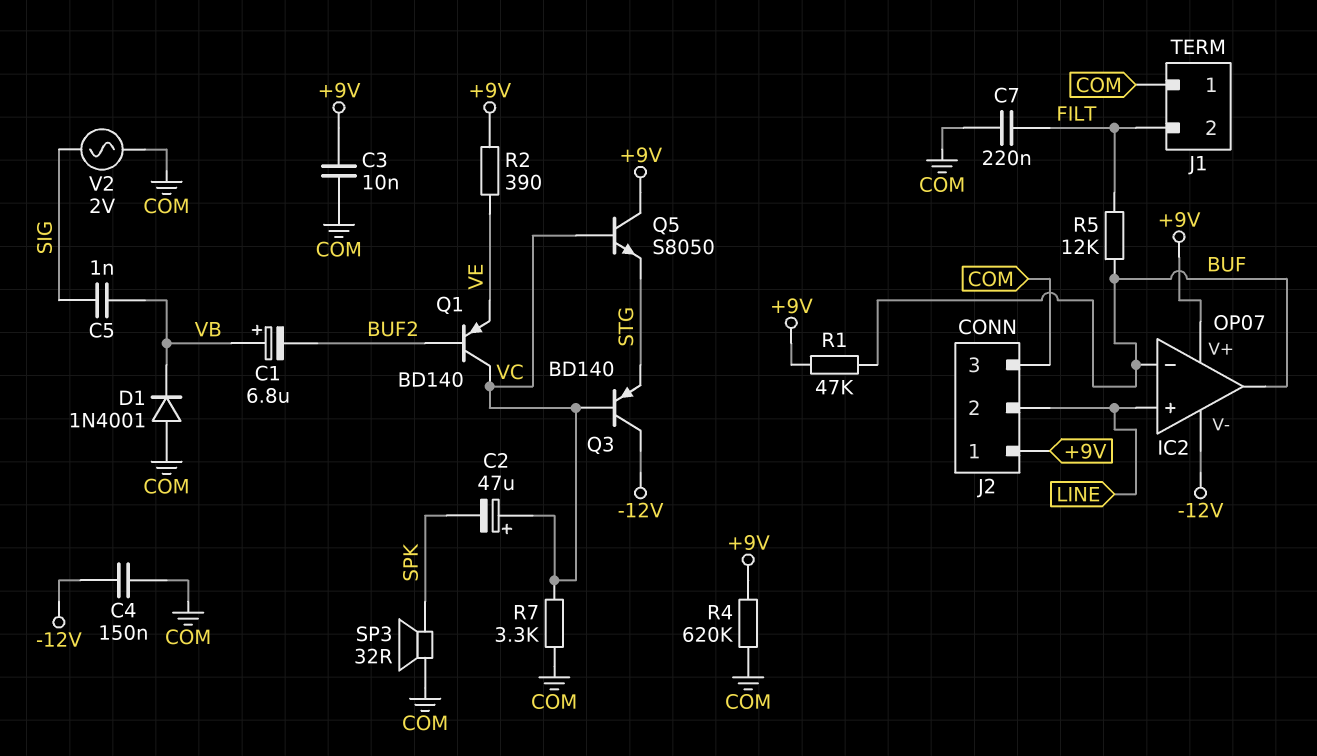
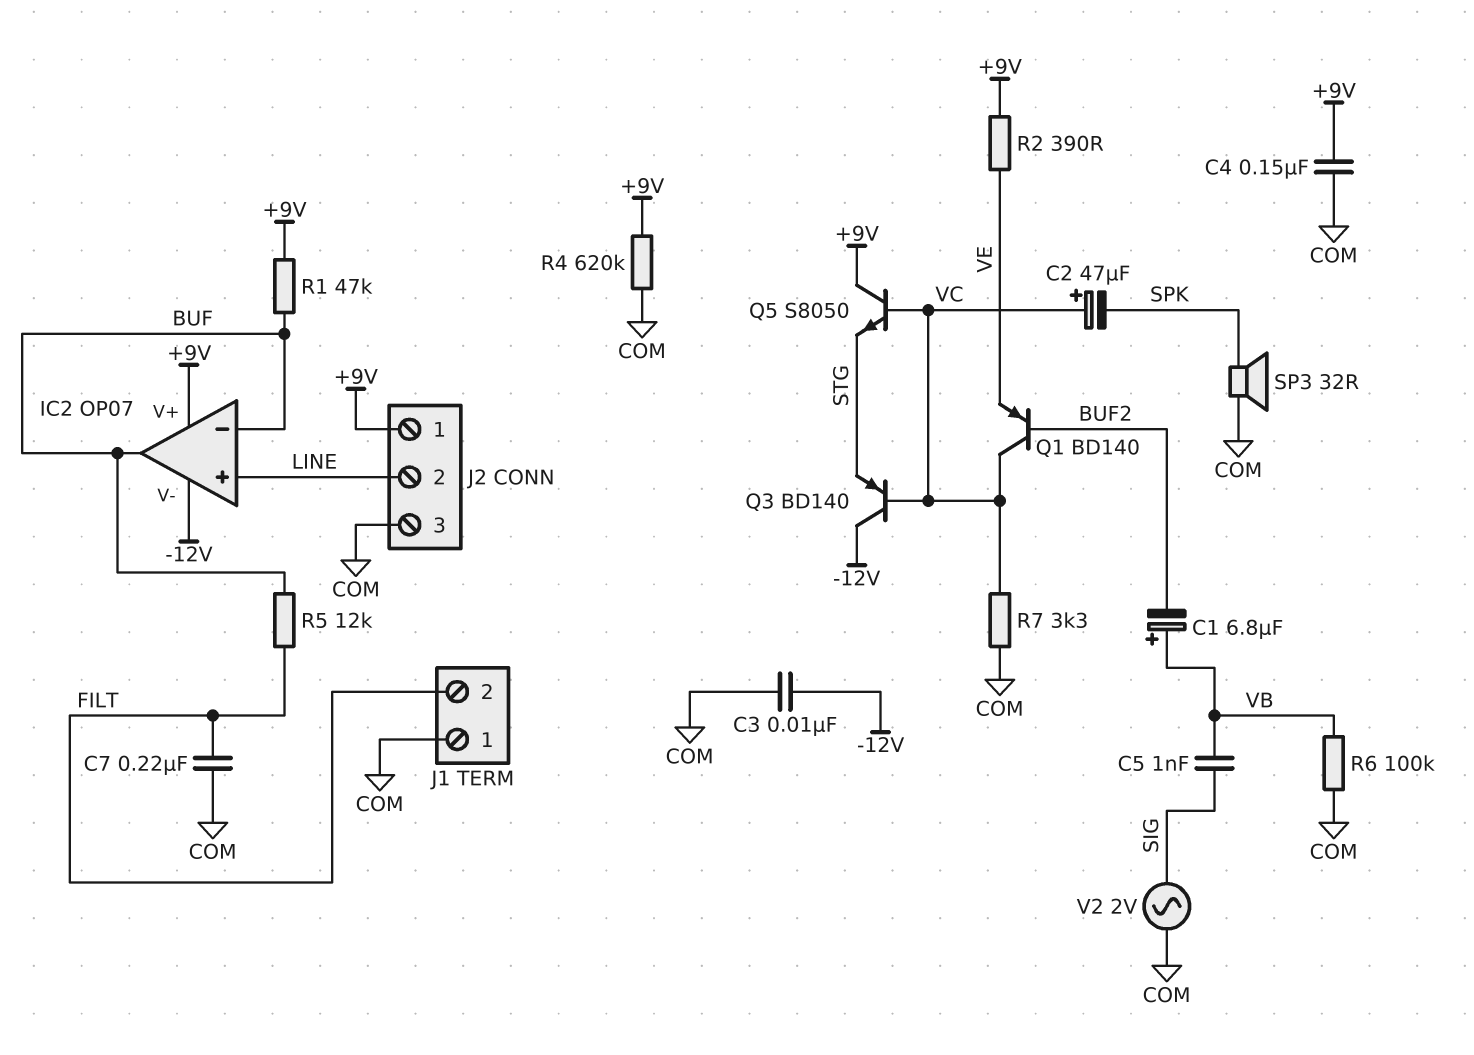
C3: 10nF (+9V, COM) -> 10nF (-12V, COM)
C4: 150nF (-12V, COM) -> 150nF (+9V, COM)
D1: diode 1N4001 (A COM, K VB) -> none
R6: none -> 100k (COM, VB)

